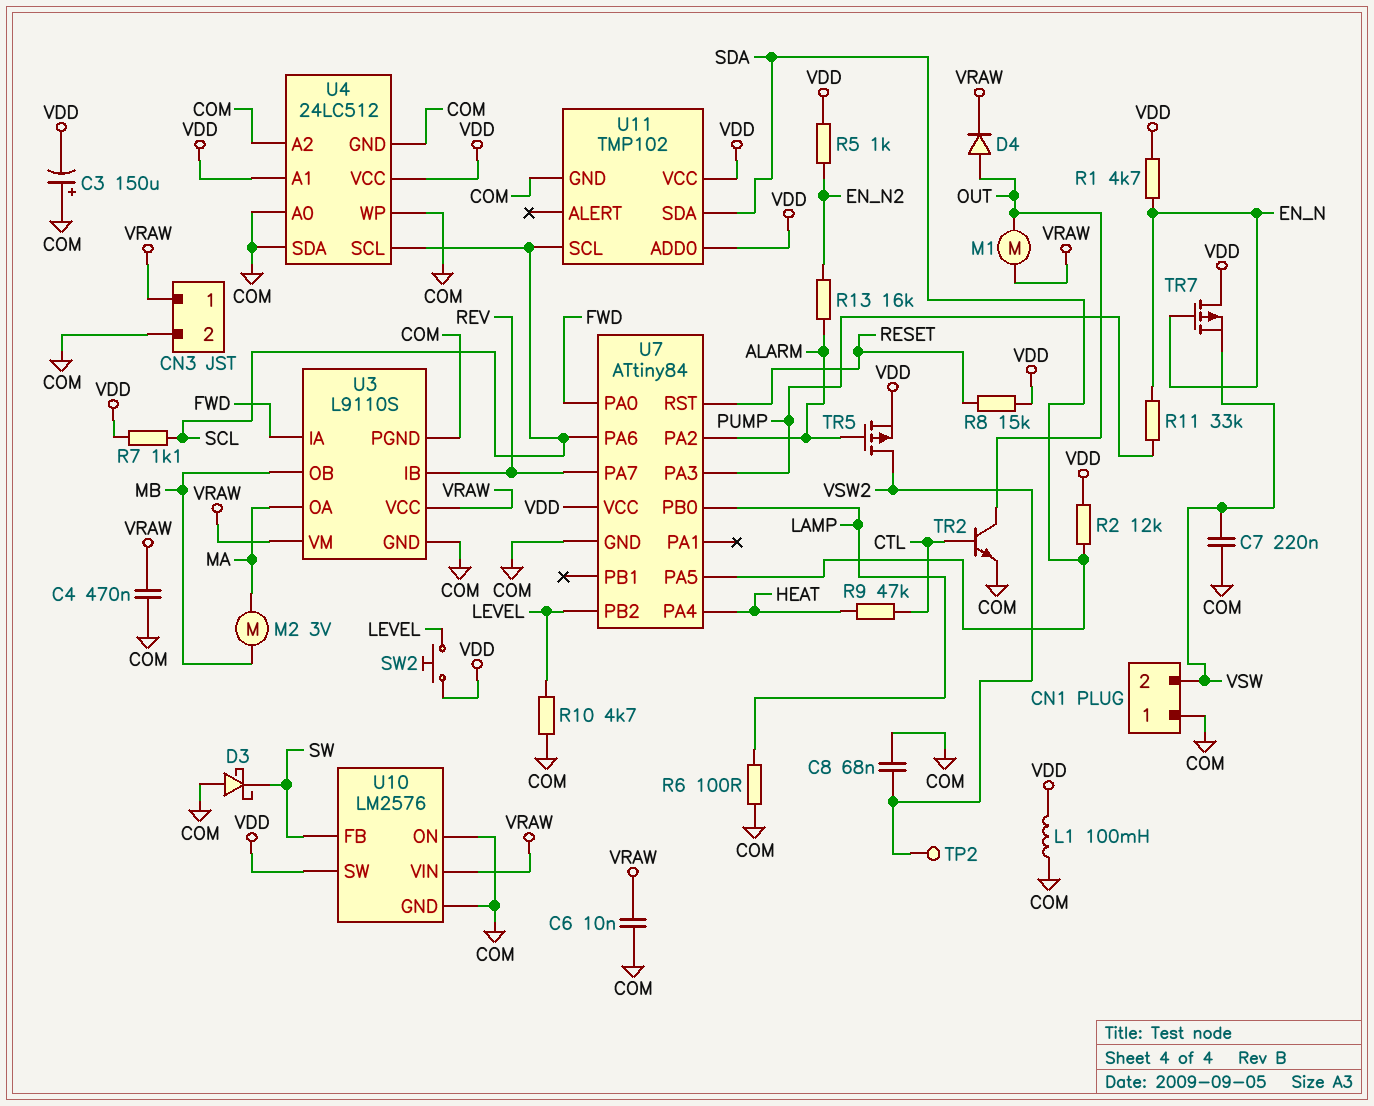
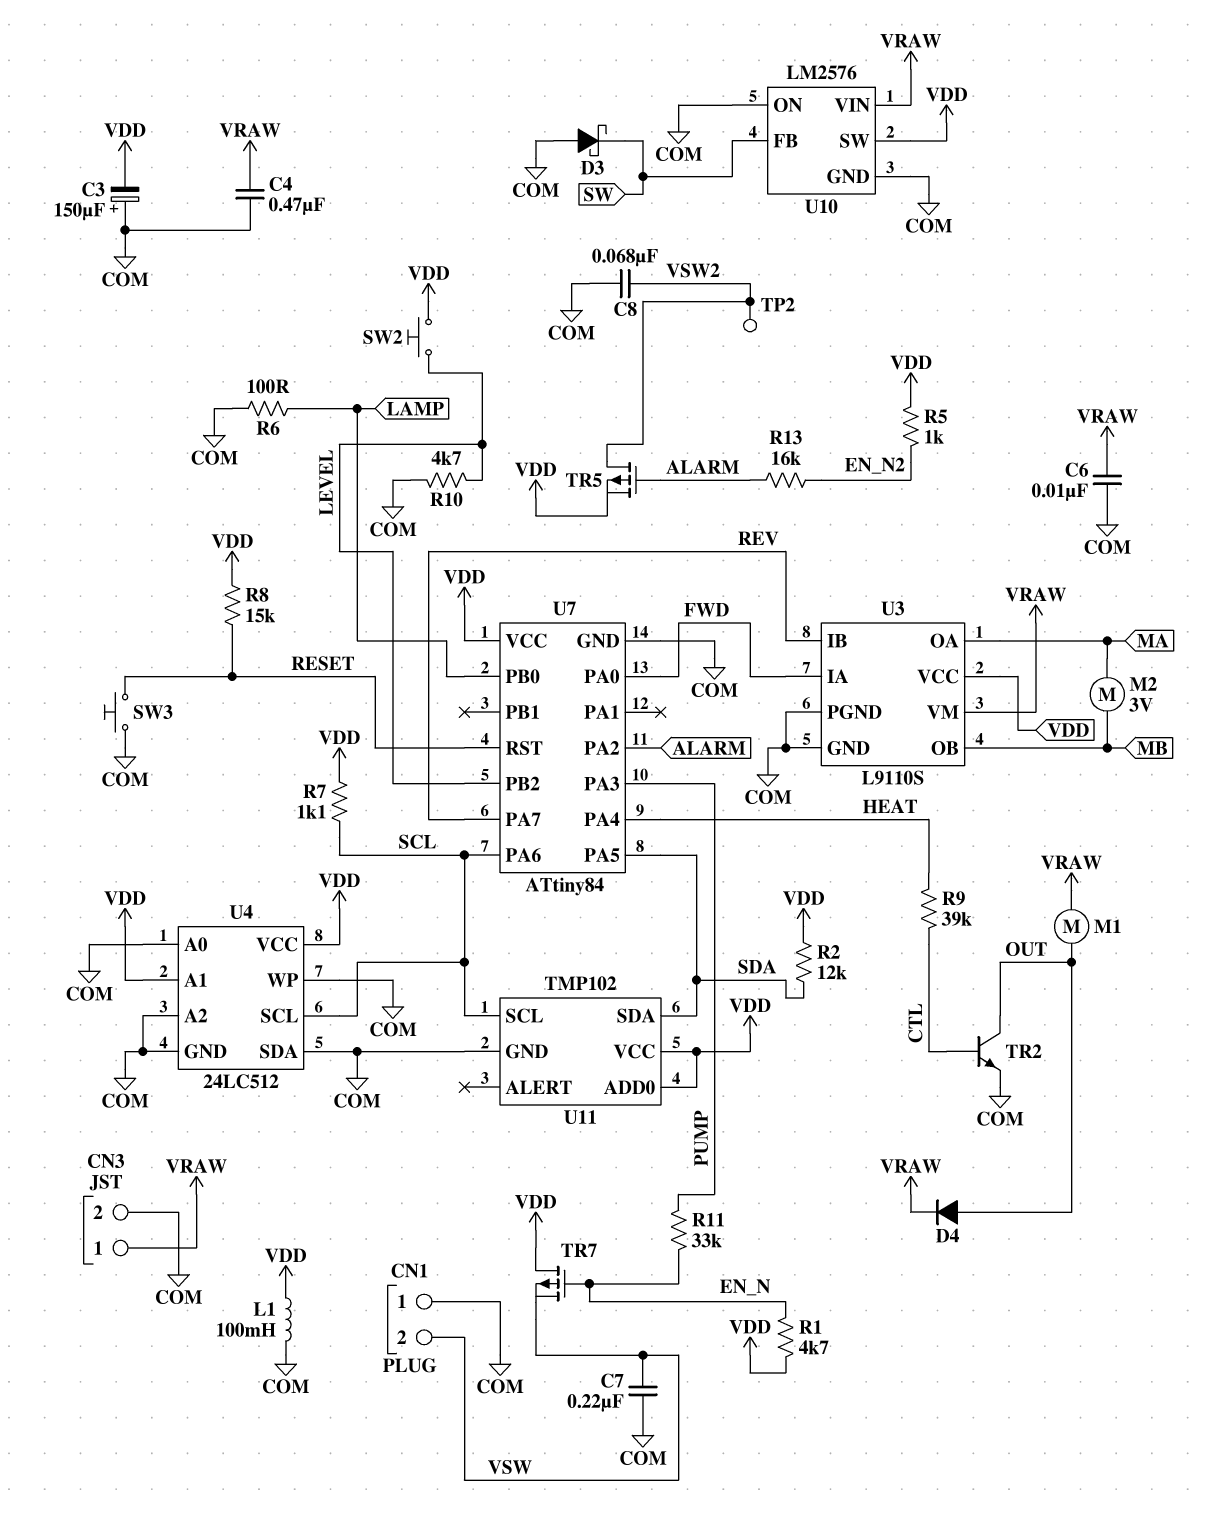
R9: 47k (CTL, HEAT) -> 39k (CTL, HEAT)
SW3: none -> button (COM, RESET)
U3 pin VCC: VRAW -> VDD

